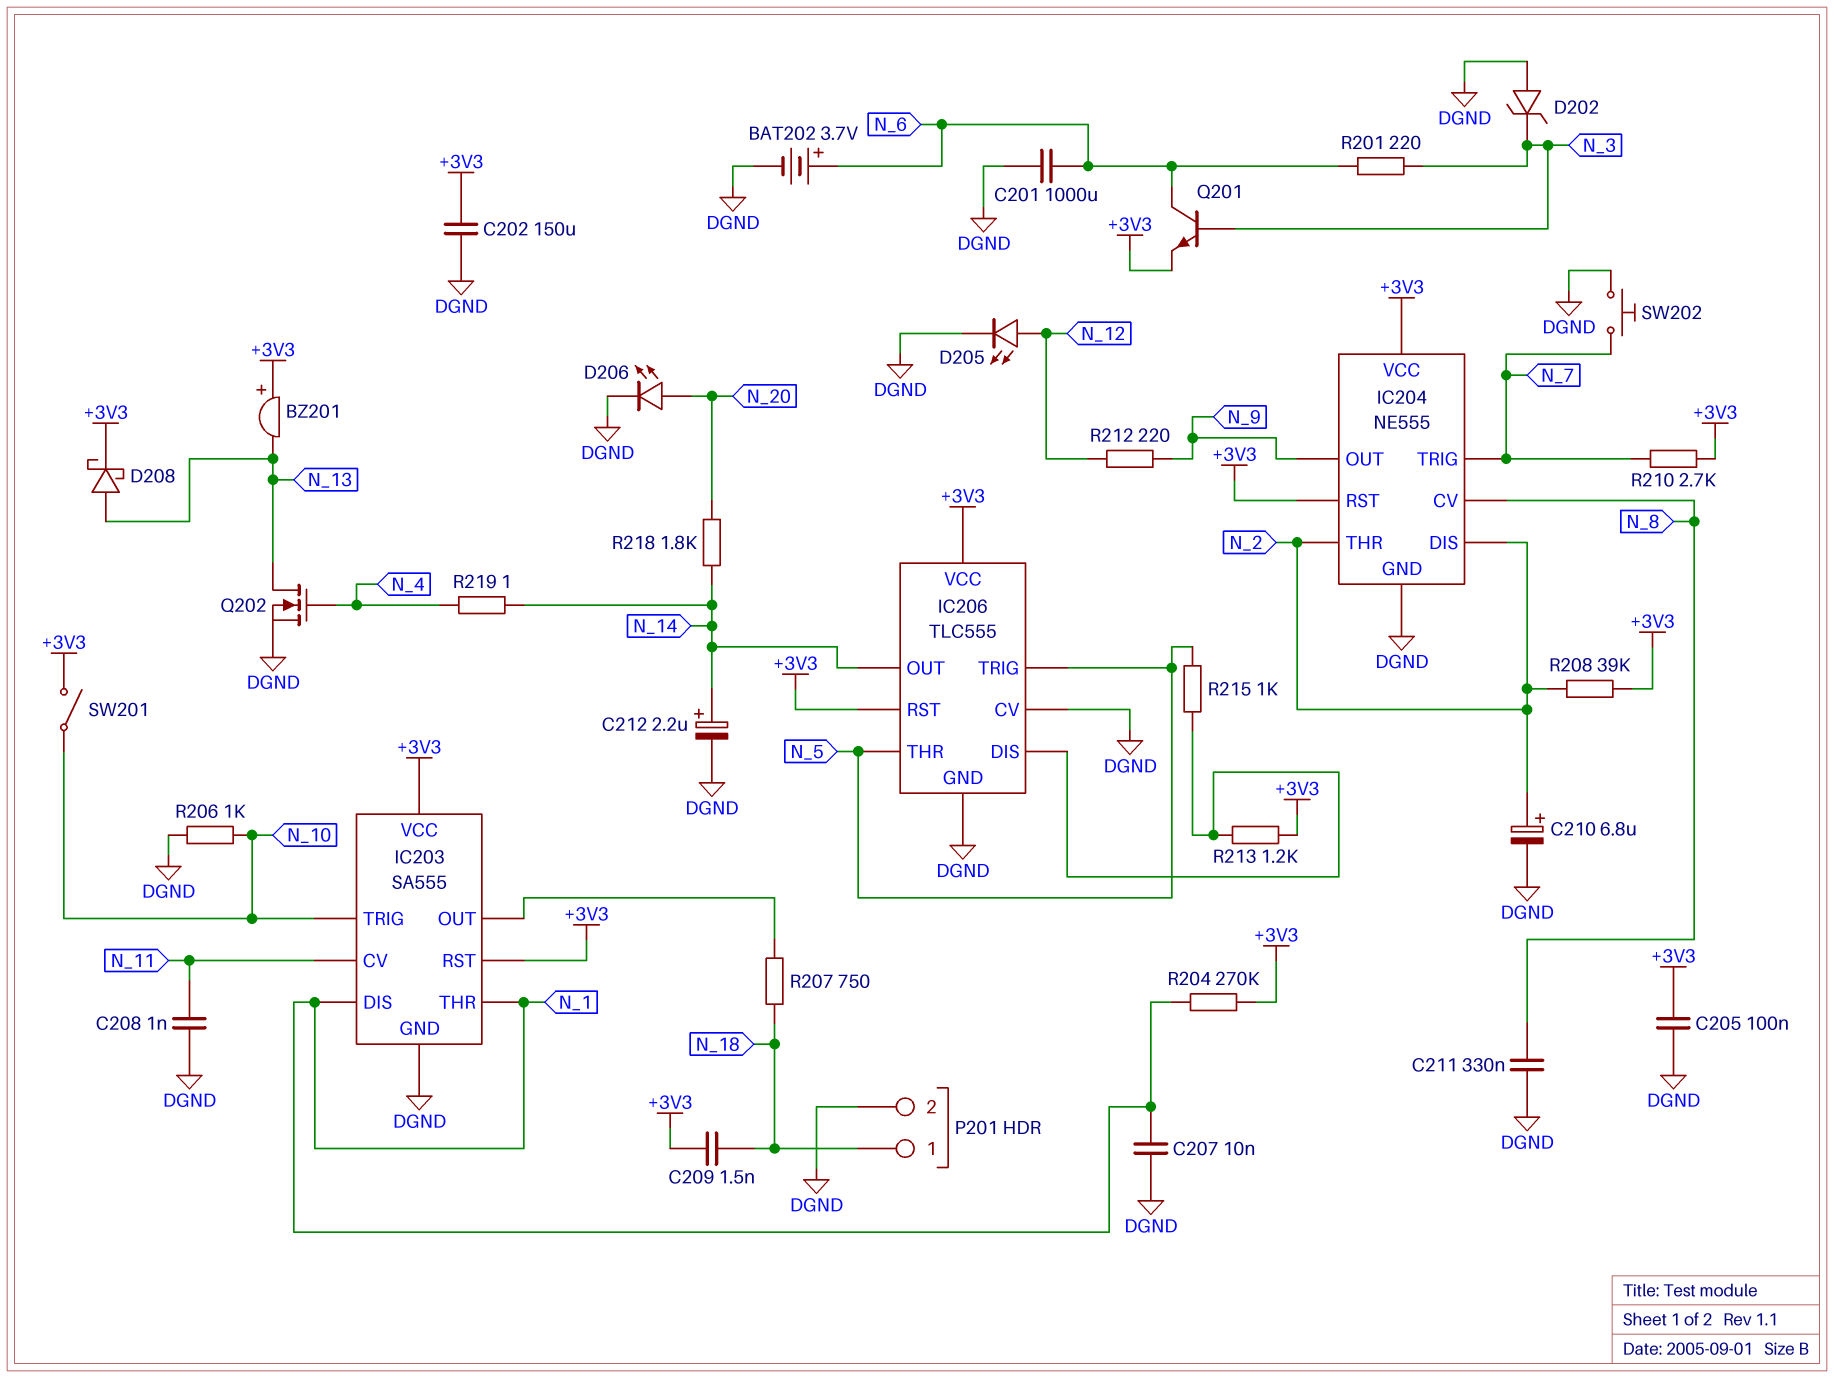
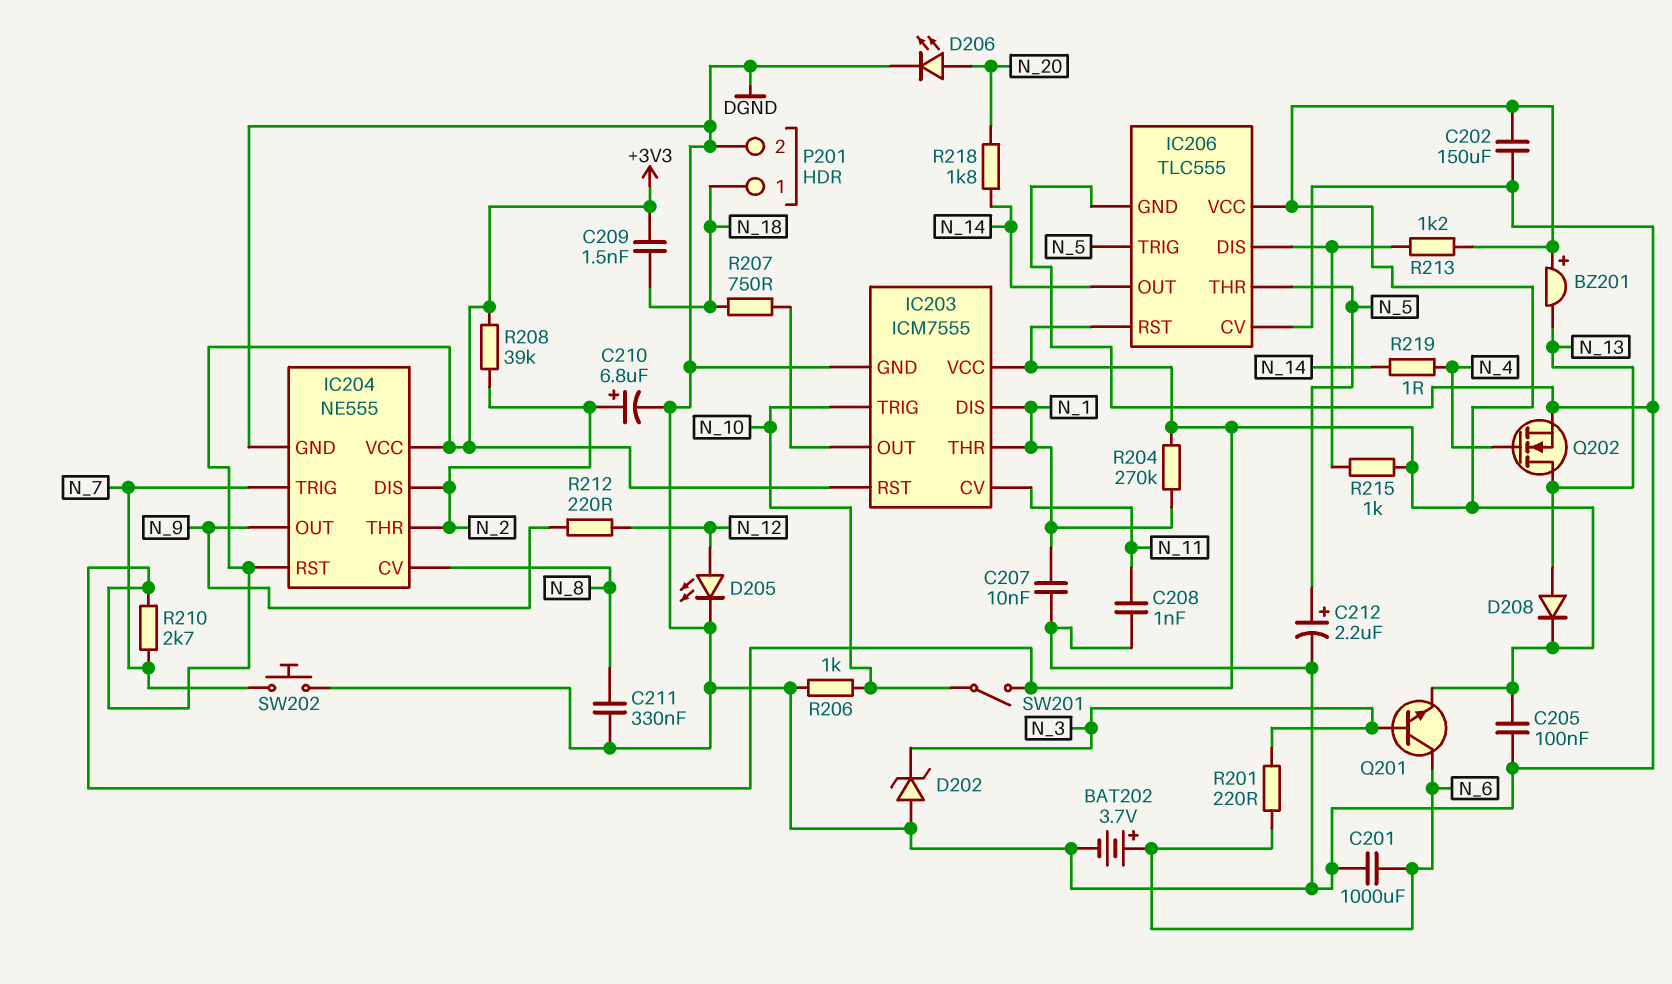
C212: 2.2uF (plus N_14, minus DGND) -> 2.2uF (plus N_5, minus DGND)
D208: schottky (A N_13, K +3V3) -> diode (A N_13, K +3V3)
IC203: SA555 -> ICM7555
R215: 1k (IC206/DIS, N_5) -> 1k (+3V3, IC206/DIS)

